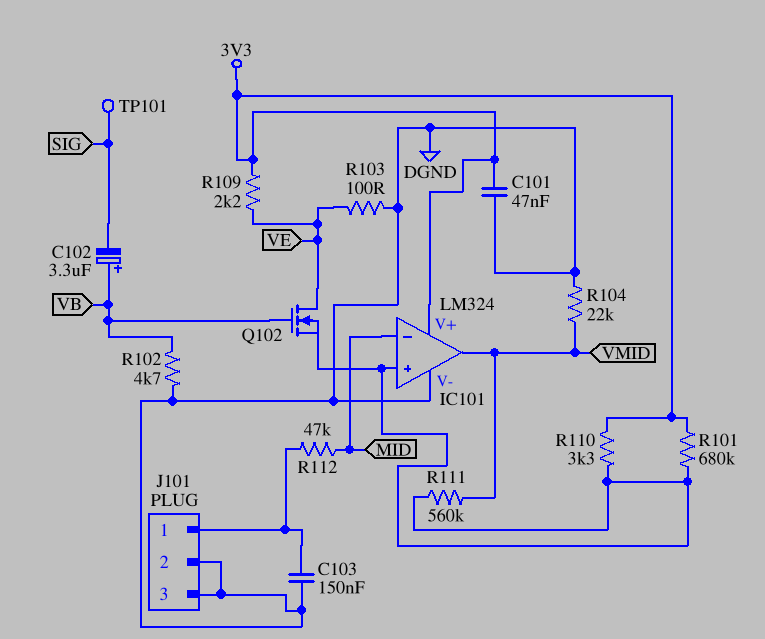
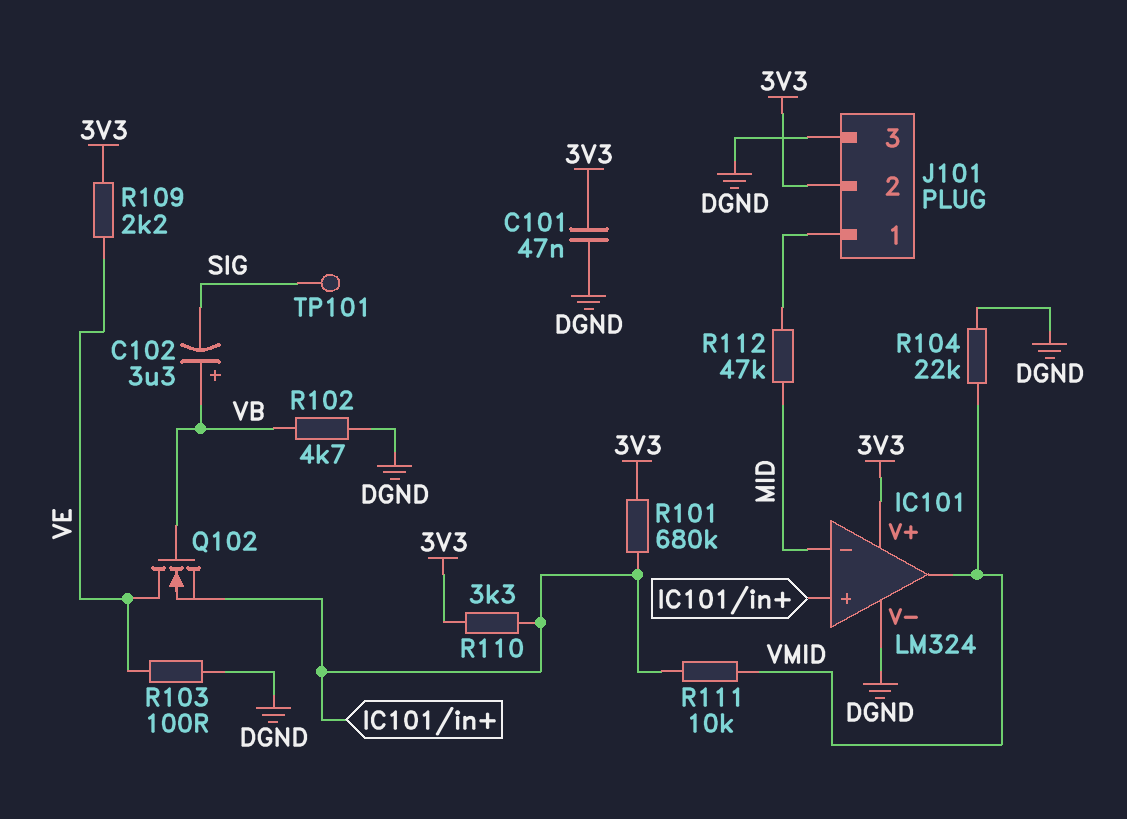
C103: 150nF (DGND, J101/1) -> none
J101 pin 2: DGND -> 3V3
R111: 560k (IC101/in+, VMID) -> 10k (IC101/in+, VMID)

